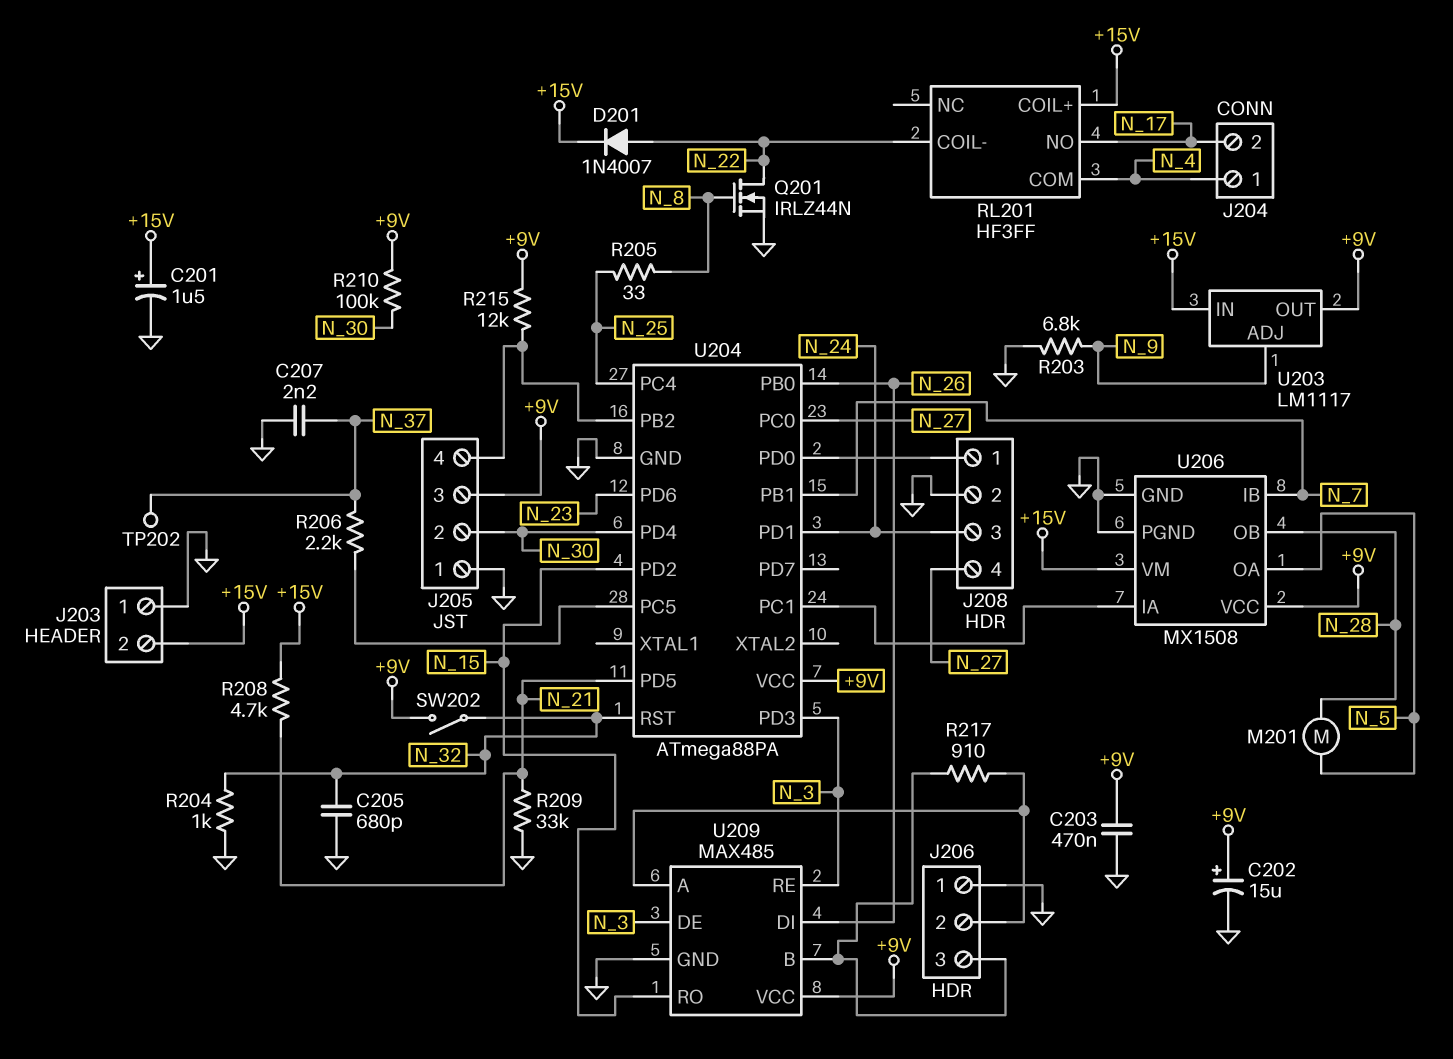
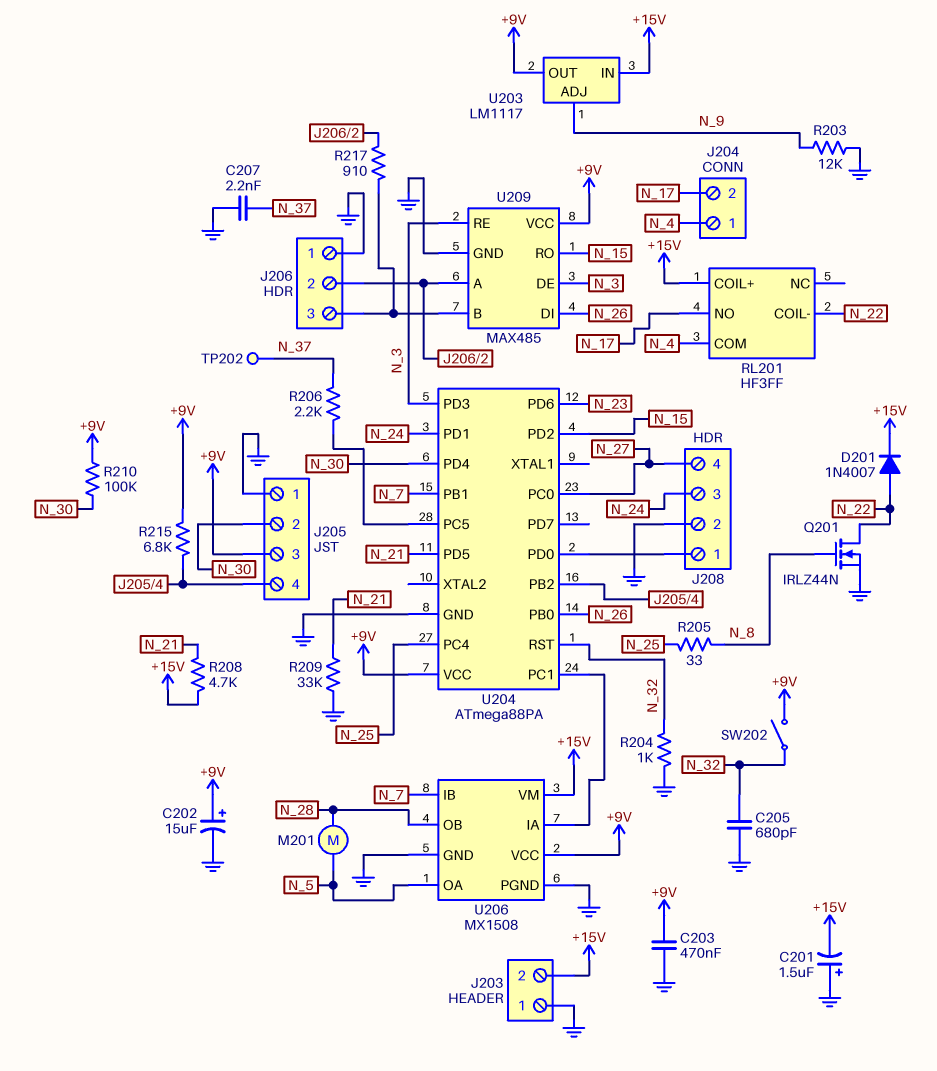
C201: 1.5uF (plus +15V, minus GND) -> 1.5uF (plus GND, minus +15V)
R203: 6.8k (GND, N_9) -> 12k (GND, N_9)
R215: 12k (+9V, J205/4) -> 6.8k (+9V, J205/4)

